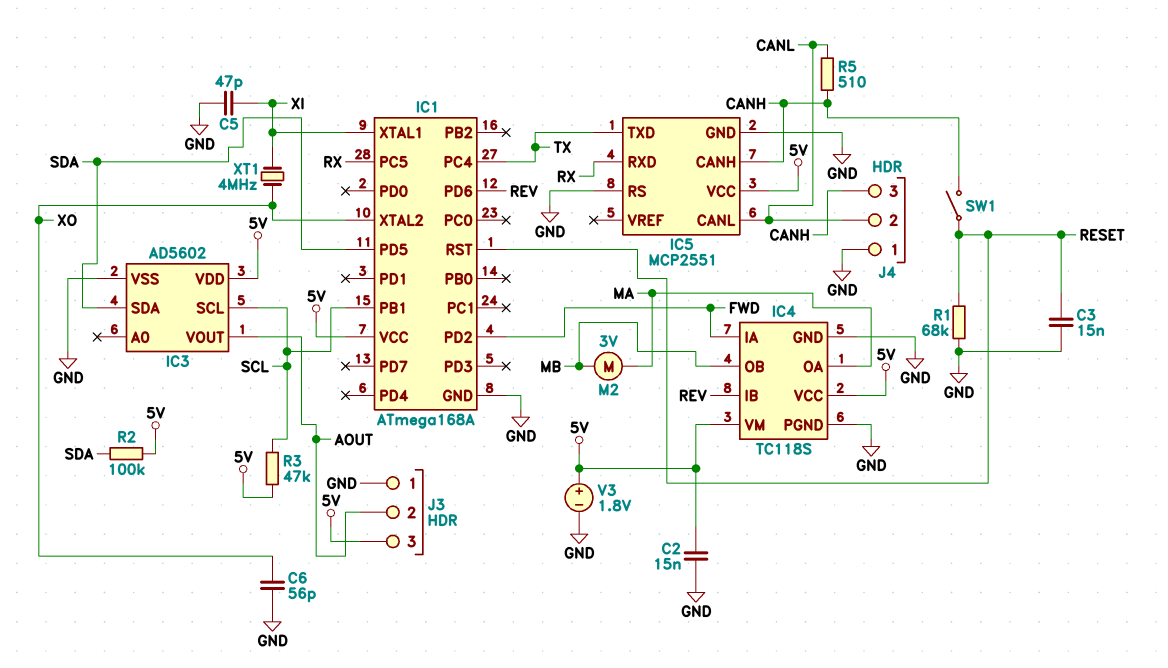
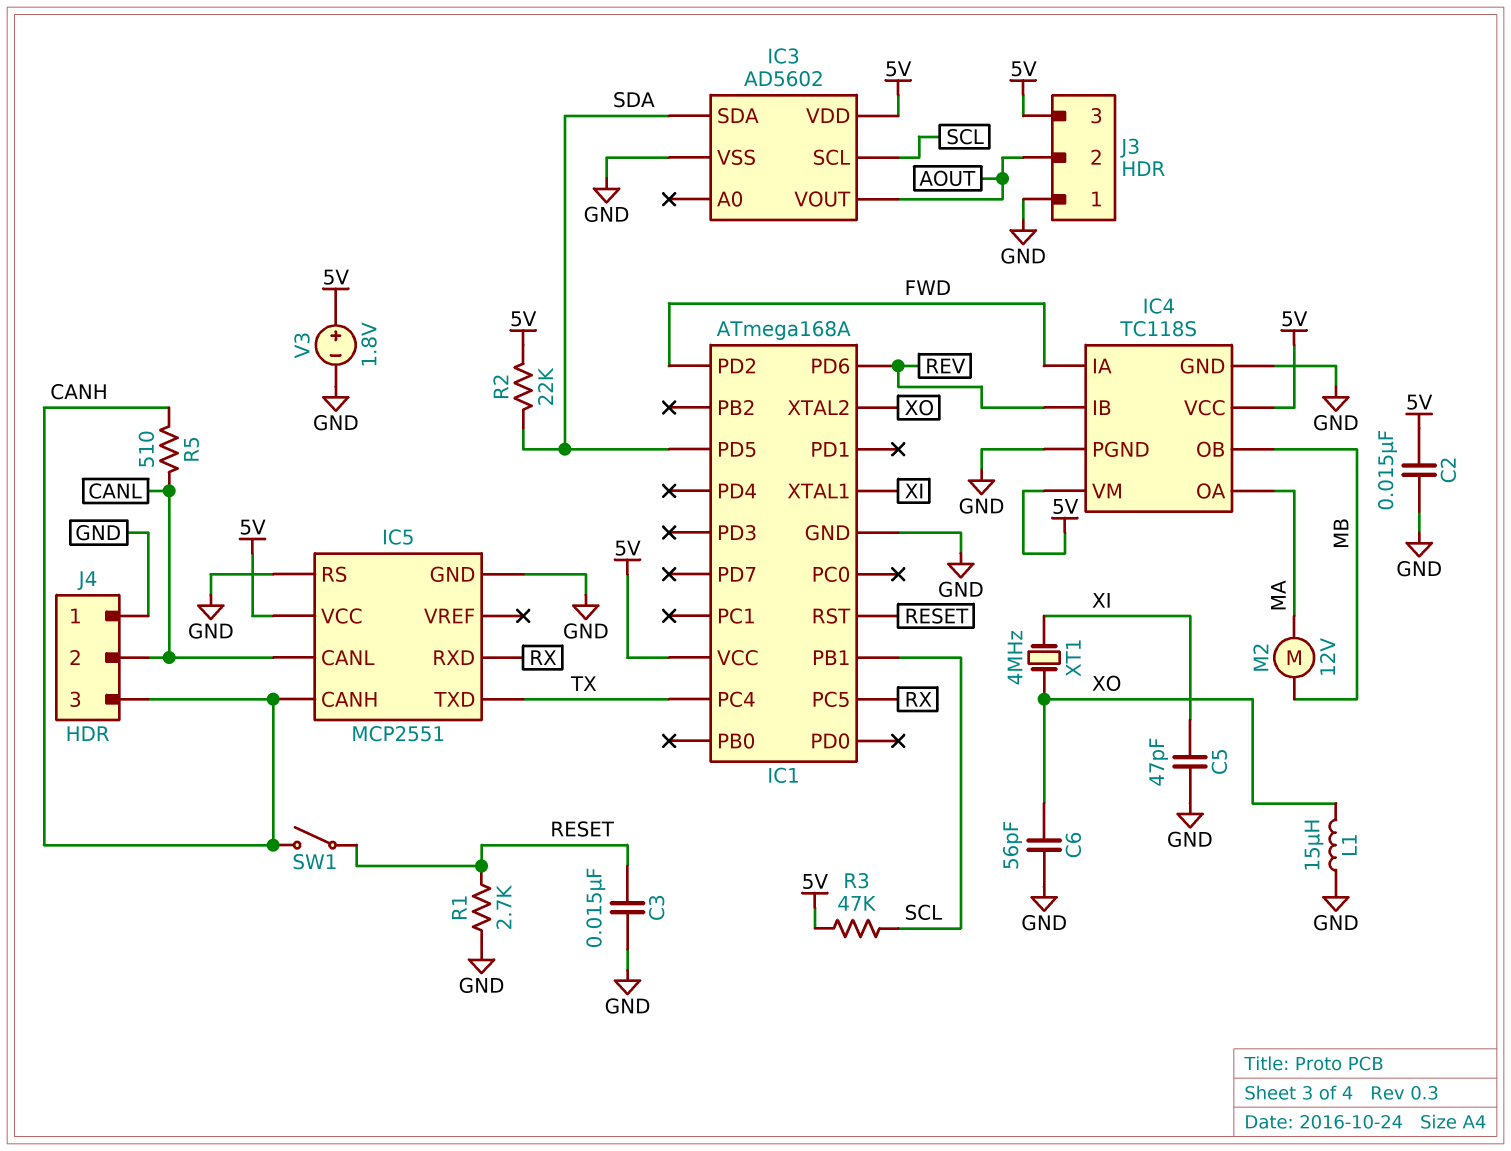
L1: none -> 15uH (GND, XO)
M2: motor 3V (MA, MB) -> motor 12V (MA, MB)
R1: 68k (GND, RESET) -> 2.7k (GND, RESET)
R2: 100k (5V, SDA) -> 22k (5V, SDA)

